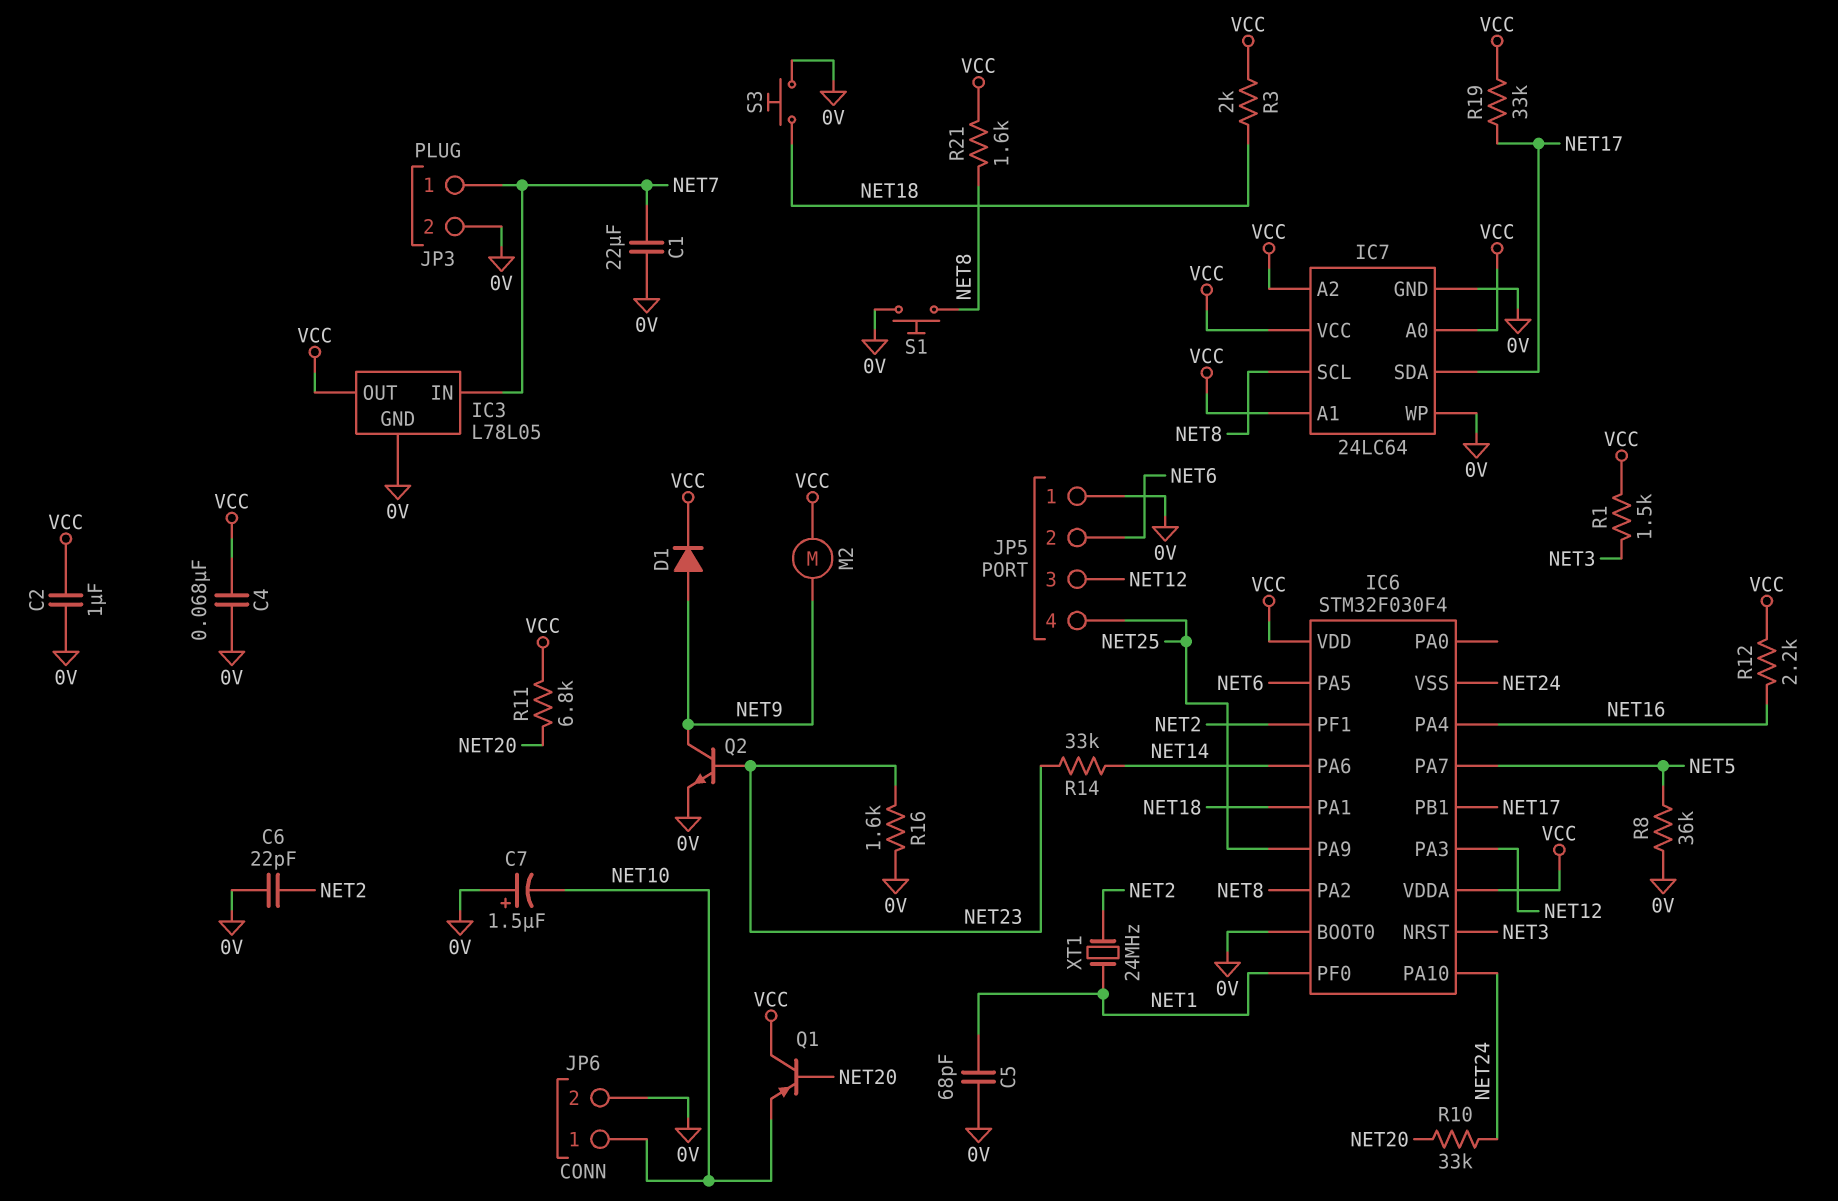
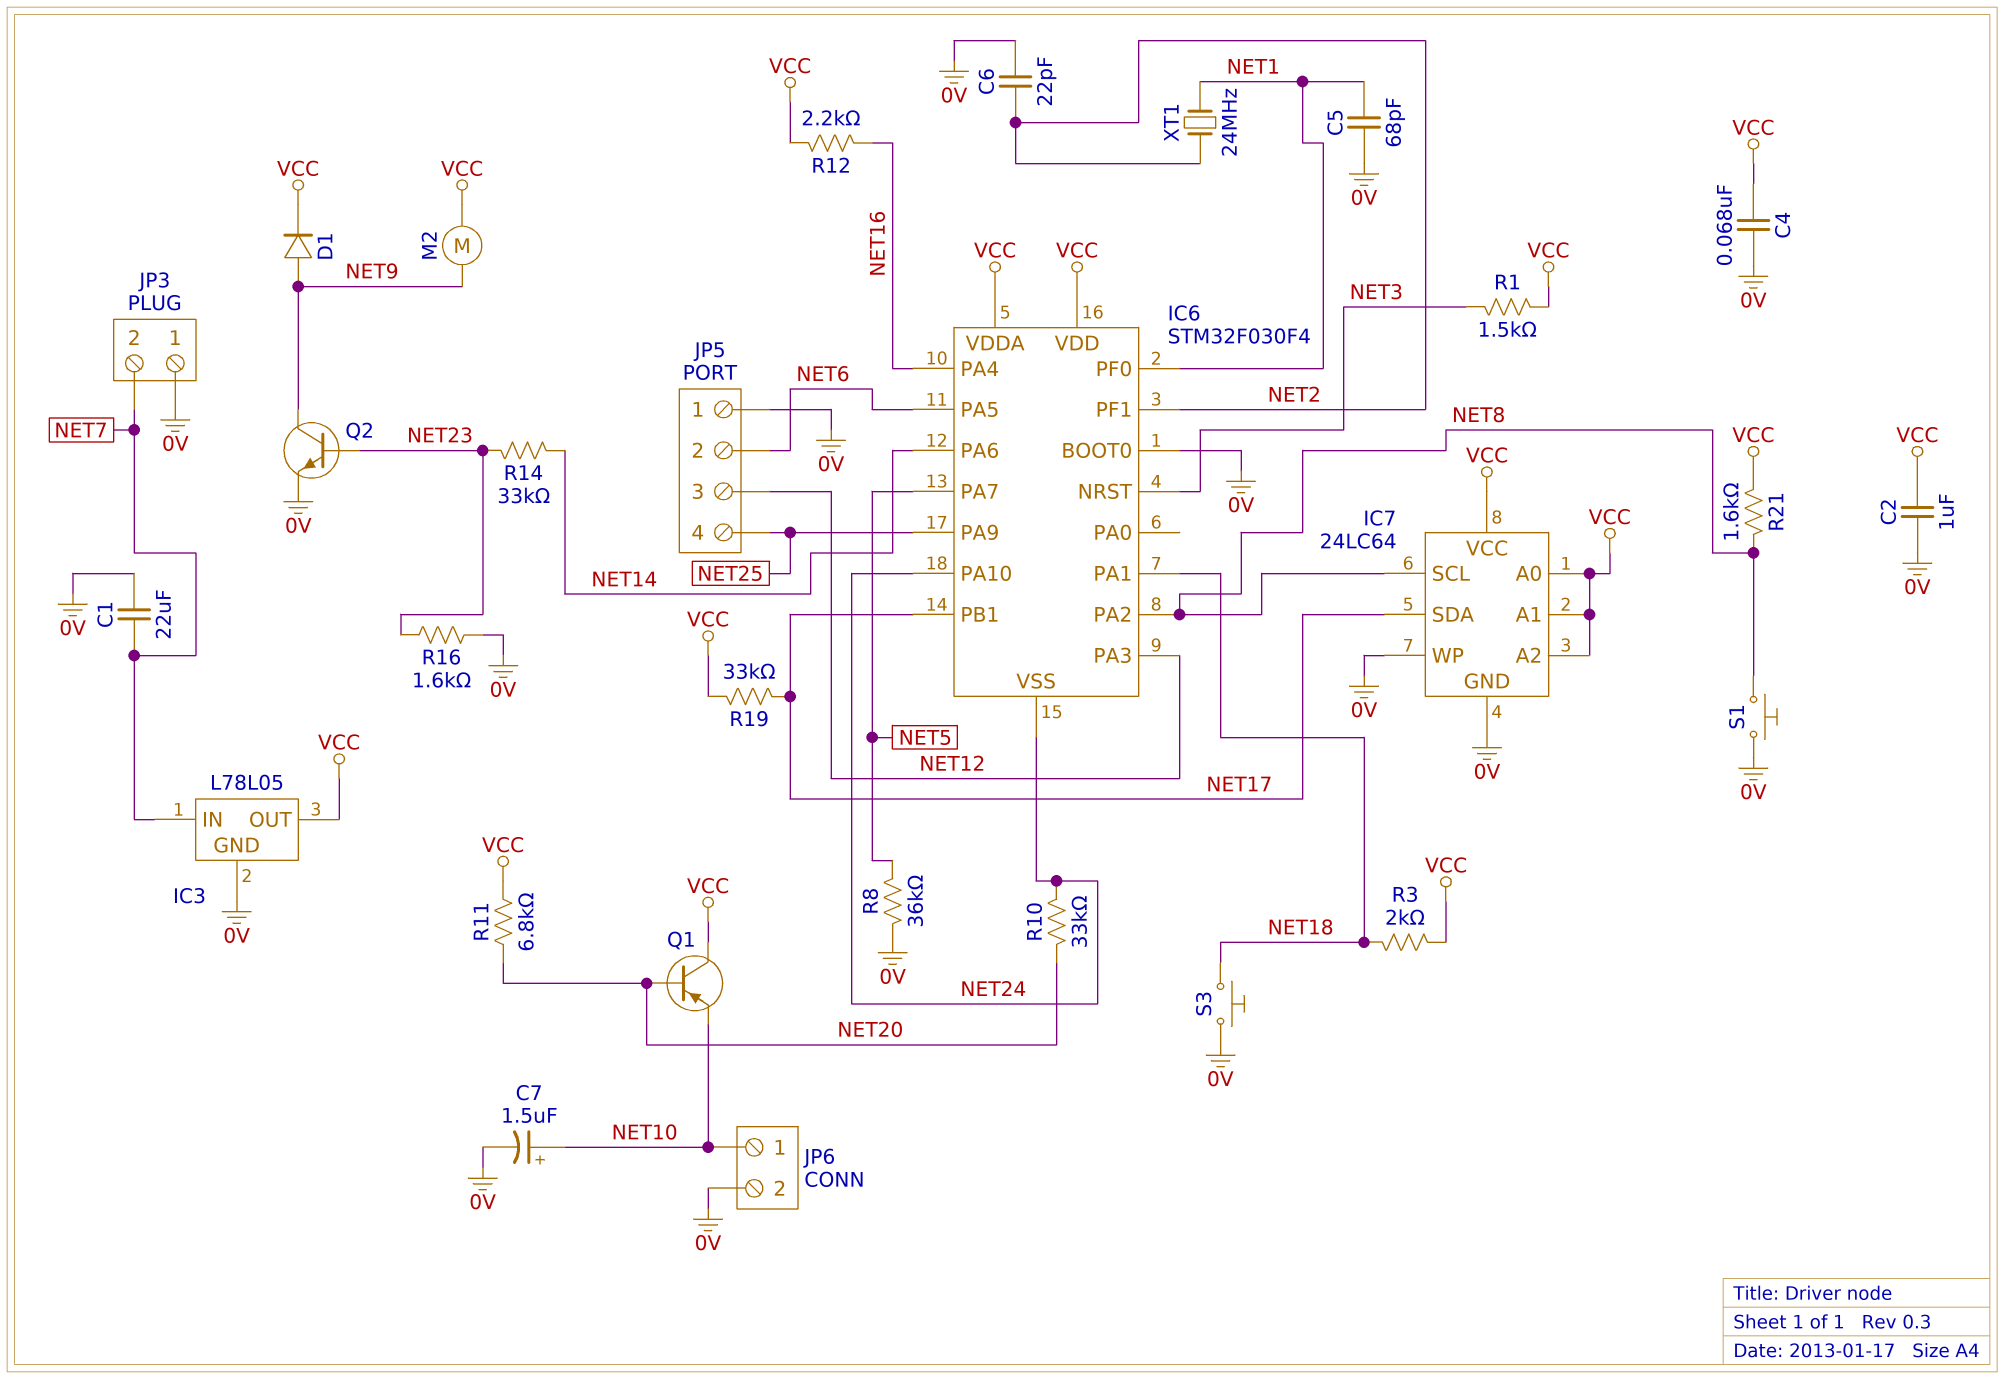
C7: 1.5uF (plus 0V, minus NET10) -> 1.5uF (plus NET10, minus 0V)
JP3 pin 1: NET7 -> 0V
JP3 pin 2: 0V -> NET7

